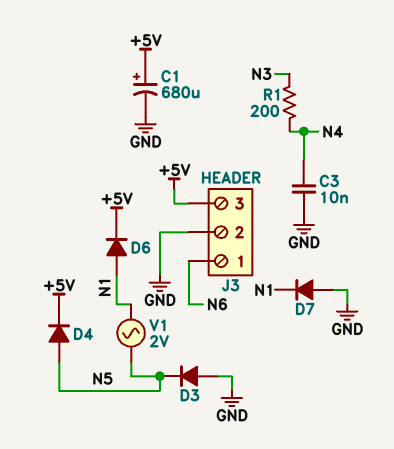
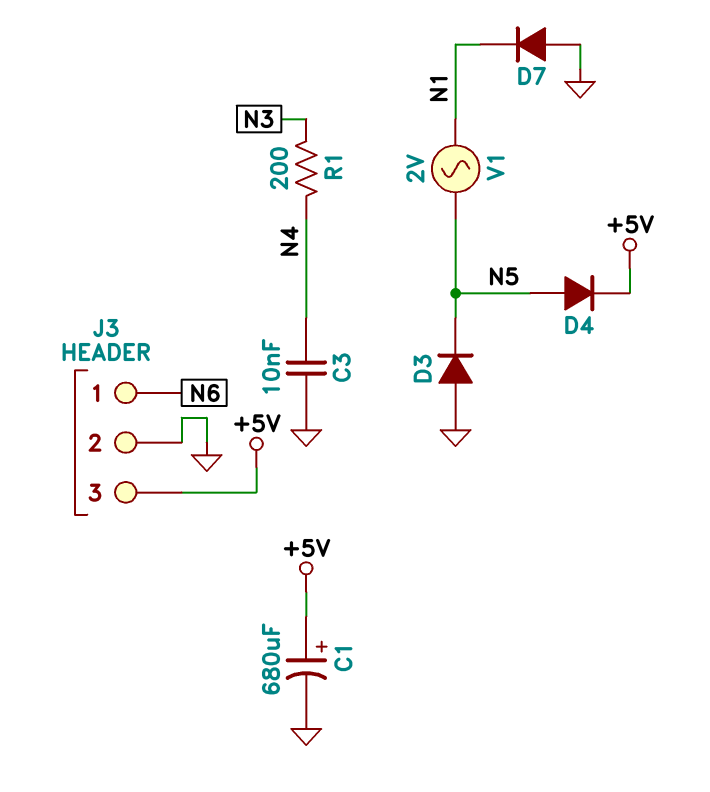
D6: diode (A N1, K +5V) -> none

